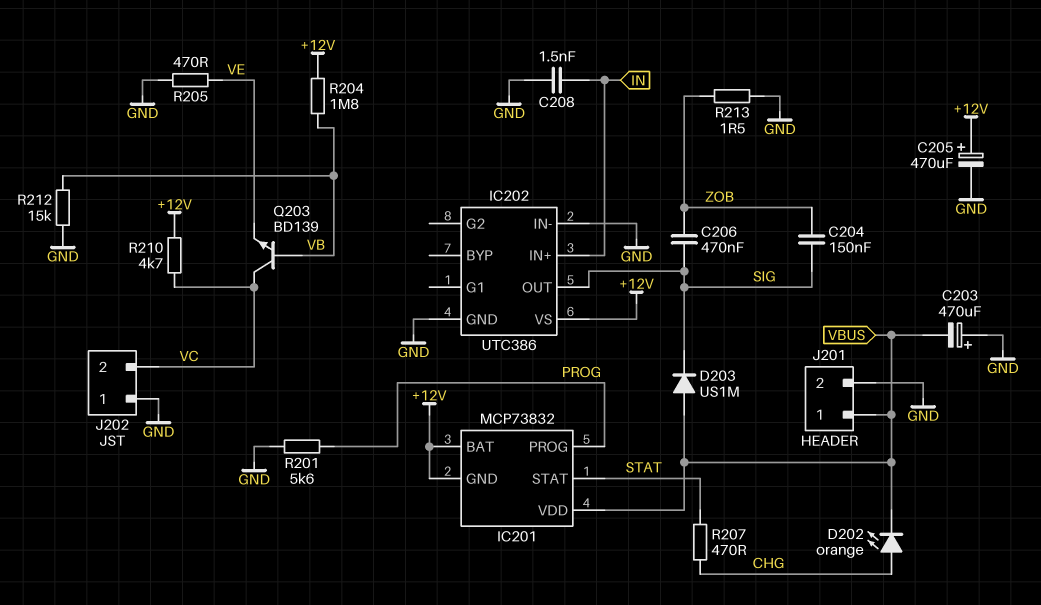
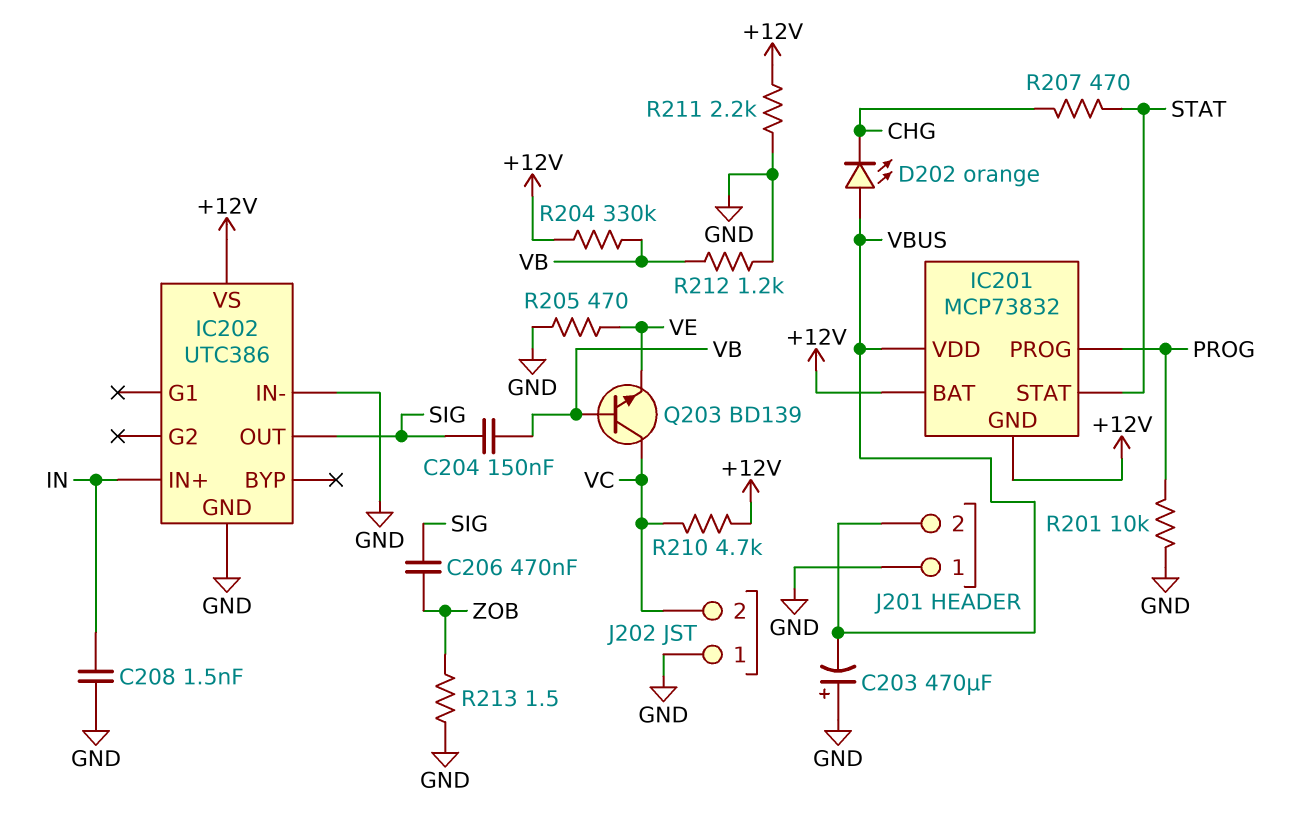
C204: 150nF (SIG, ZOB) -> 150nF (SIG, VB)
C205: 470uF (plus +12V, minus GND) -> none
D202: LED orange (A CHG, K VBUS) -> LED orange (A VBUS, K CHG)
D203: diode US1M (A VBUS, K SIG) -> none
J201 pin 1: VBUS -> GND
J201 pin 2: GND -> VBUS
R201: 5.6k (GND, PROG) -> 10k (GND, PROG)
R204: 1.8M (+12V, VB) -> 330k (+12V, VB)
R211: none -> 2.2k (+12V, GND)
R212: 15k (GND, VB) -> 1.2k (GND, VB)

